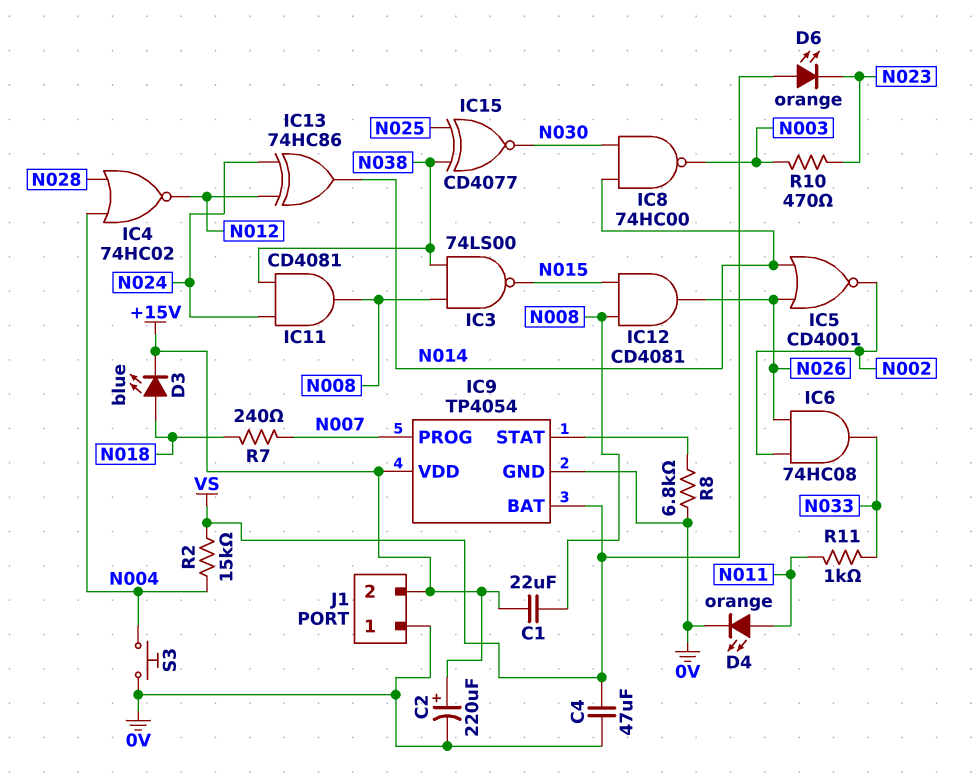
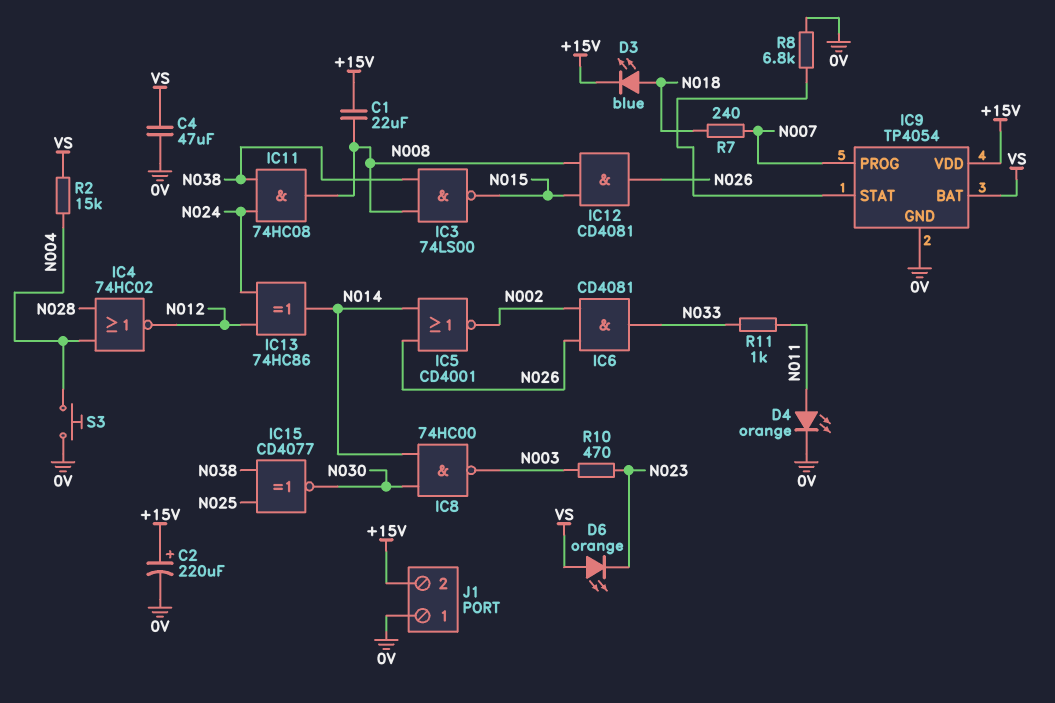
IC6: AND 74HC08 (in N002, in N026, out N033) -> AND CD4081 (in N002, in N026, out N033)
IC11: AND CD4081 (in N024, in N038, out N008) -> AND 74HC08 (in N024, in N038, out N008)

